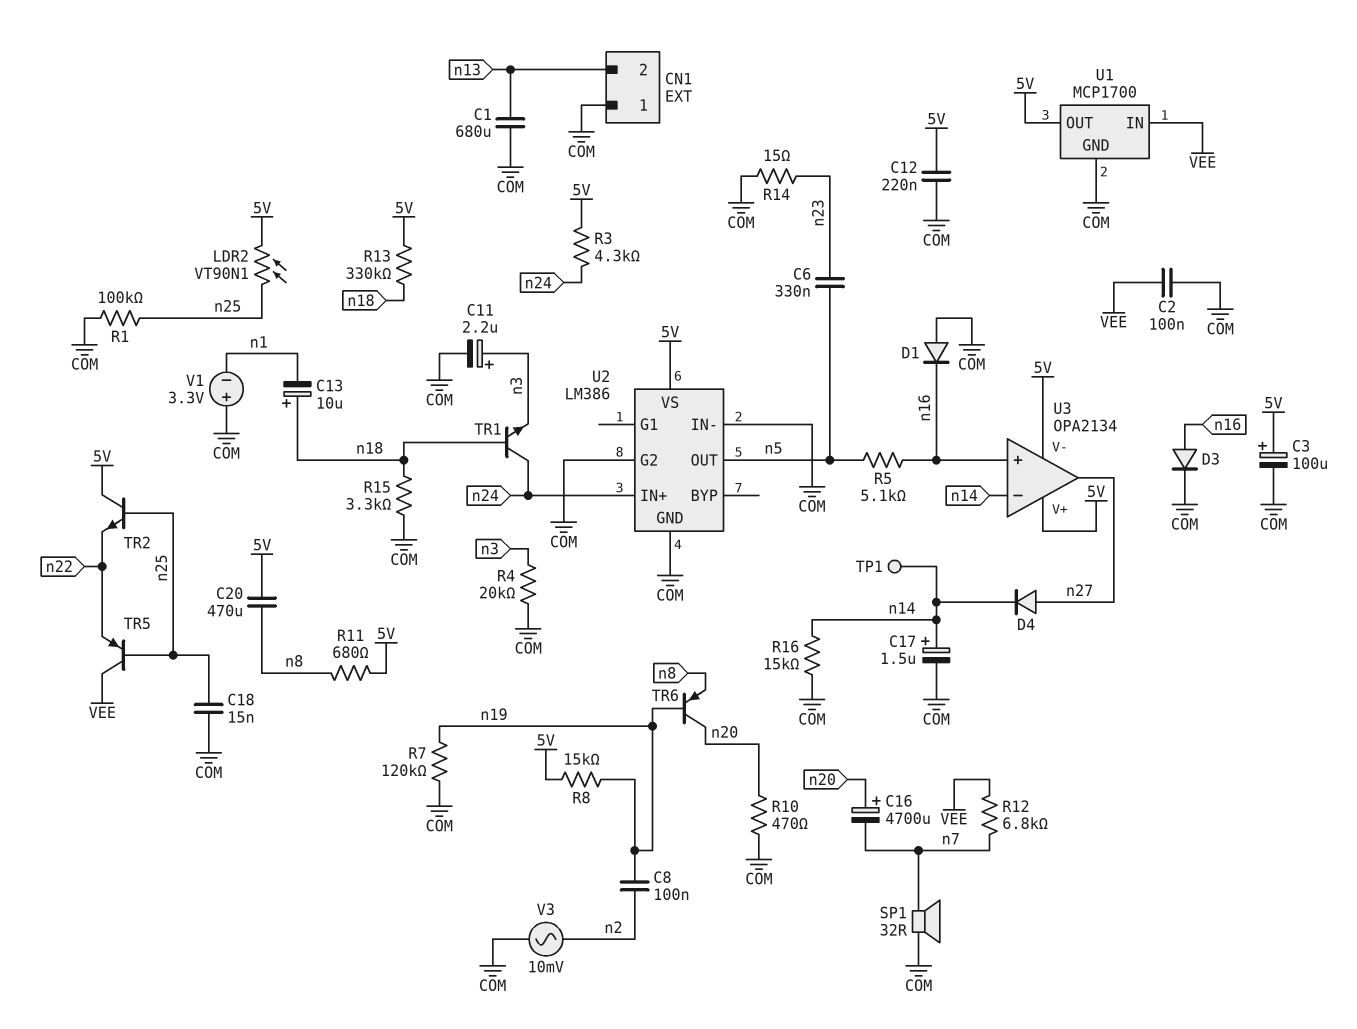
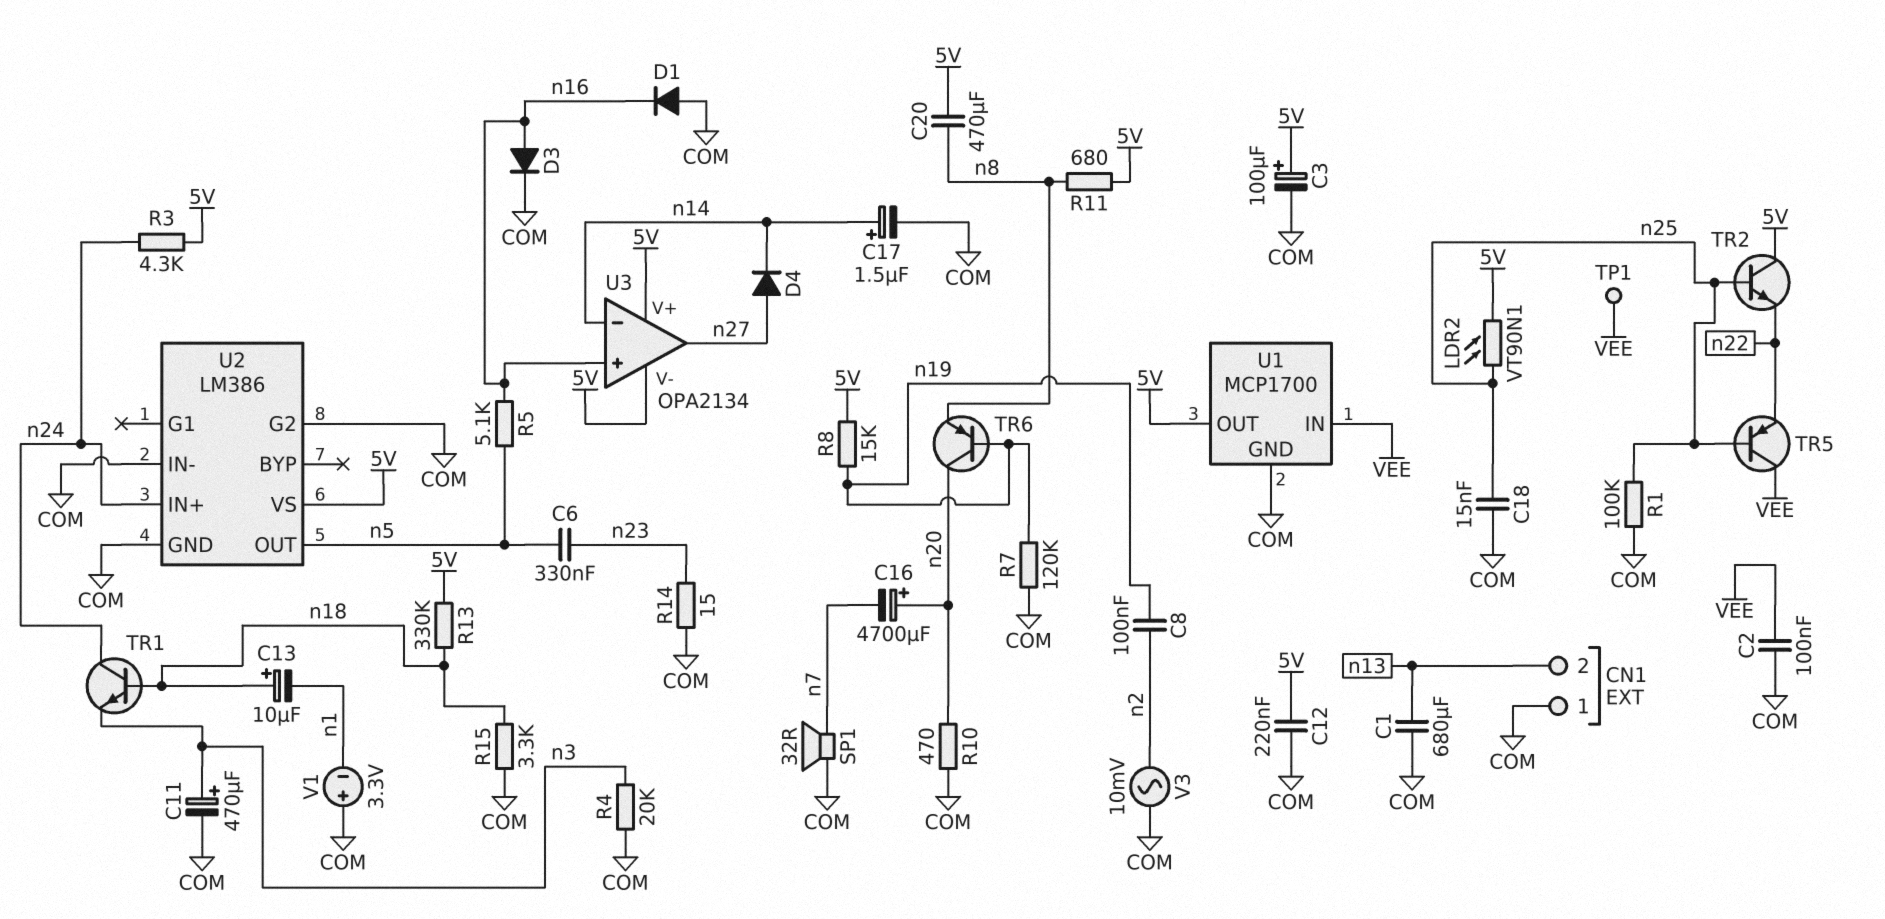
C11: 2.2uF (plus n3, minus COM) -> 470uF (plus n3, minus COM)
R12: 6.8k (VEE, n7) -> none
R16: 15k (COM, n14) -> none
TP1: test point (n14) -> test point (VEE)

